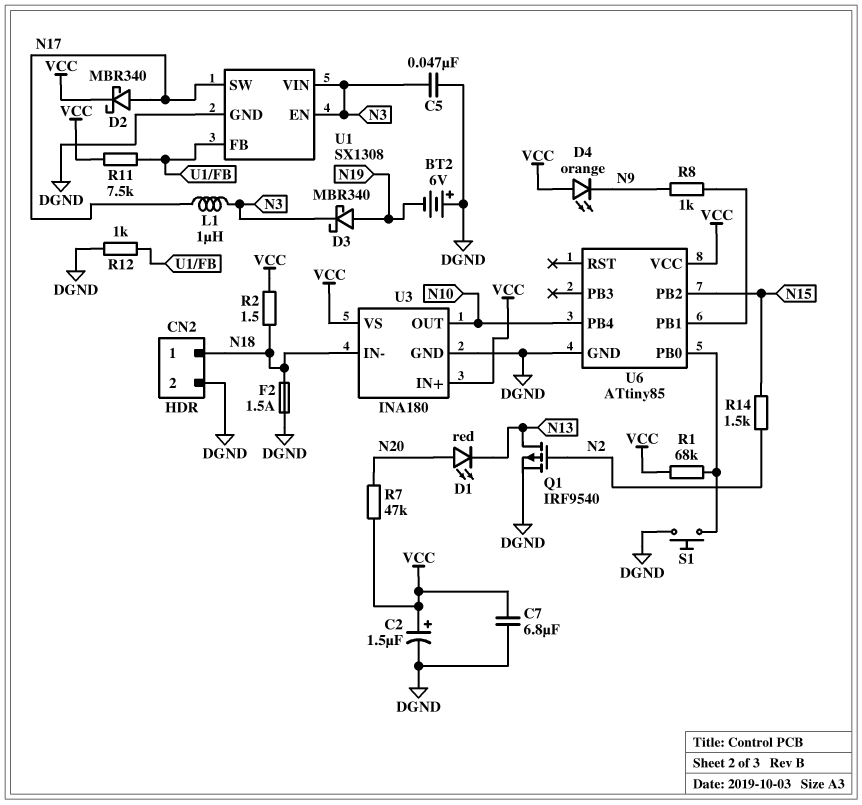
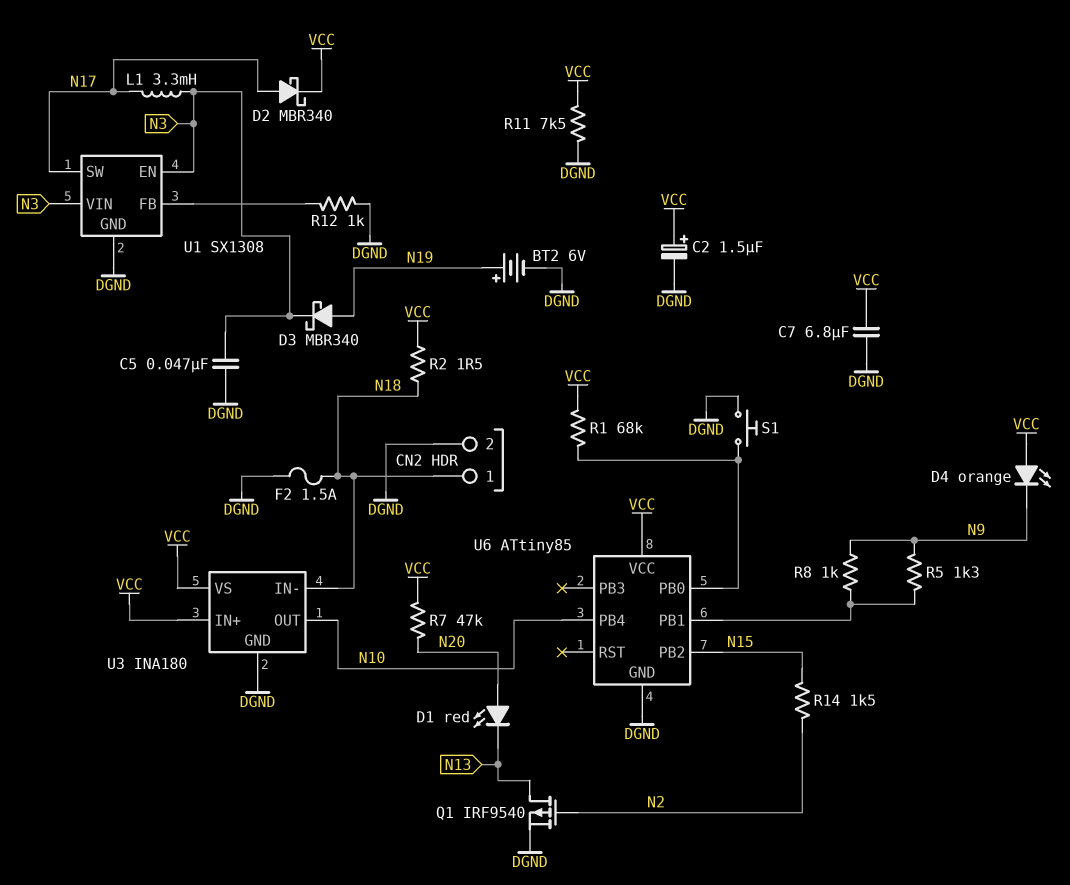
BT2: 6V (plus DGND, minus N19) -> 6V (plus N19, minus DGND)
L1: 1uH (N3, N17) -> 3.3mH (N3, N17)
R5: none -> 1.3k (N9, U6/PB1)
R11: 7.5k (U1/FB, VCC) -> 7.5k (DGND, VCC)

